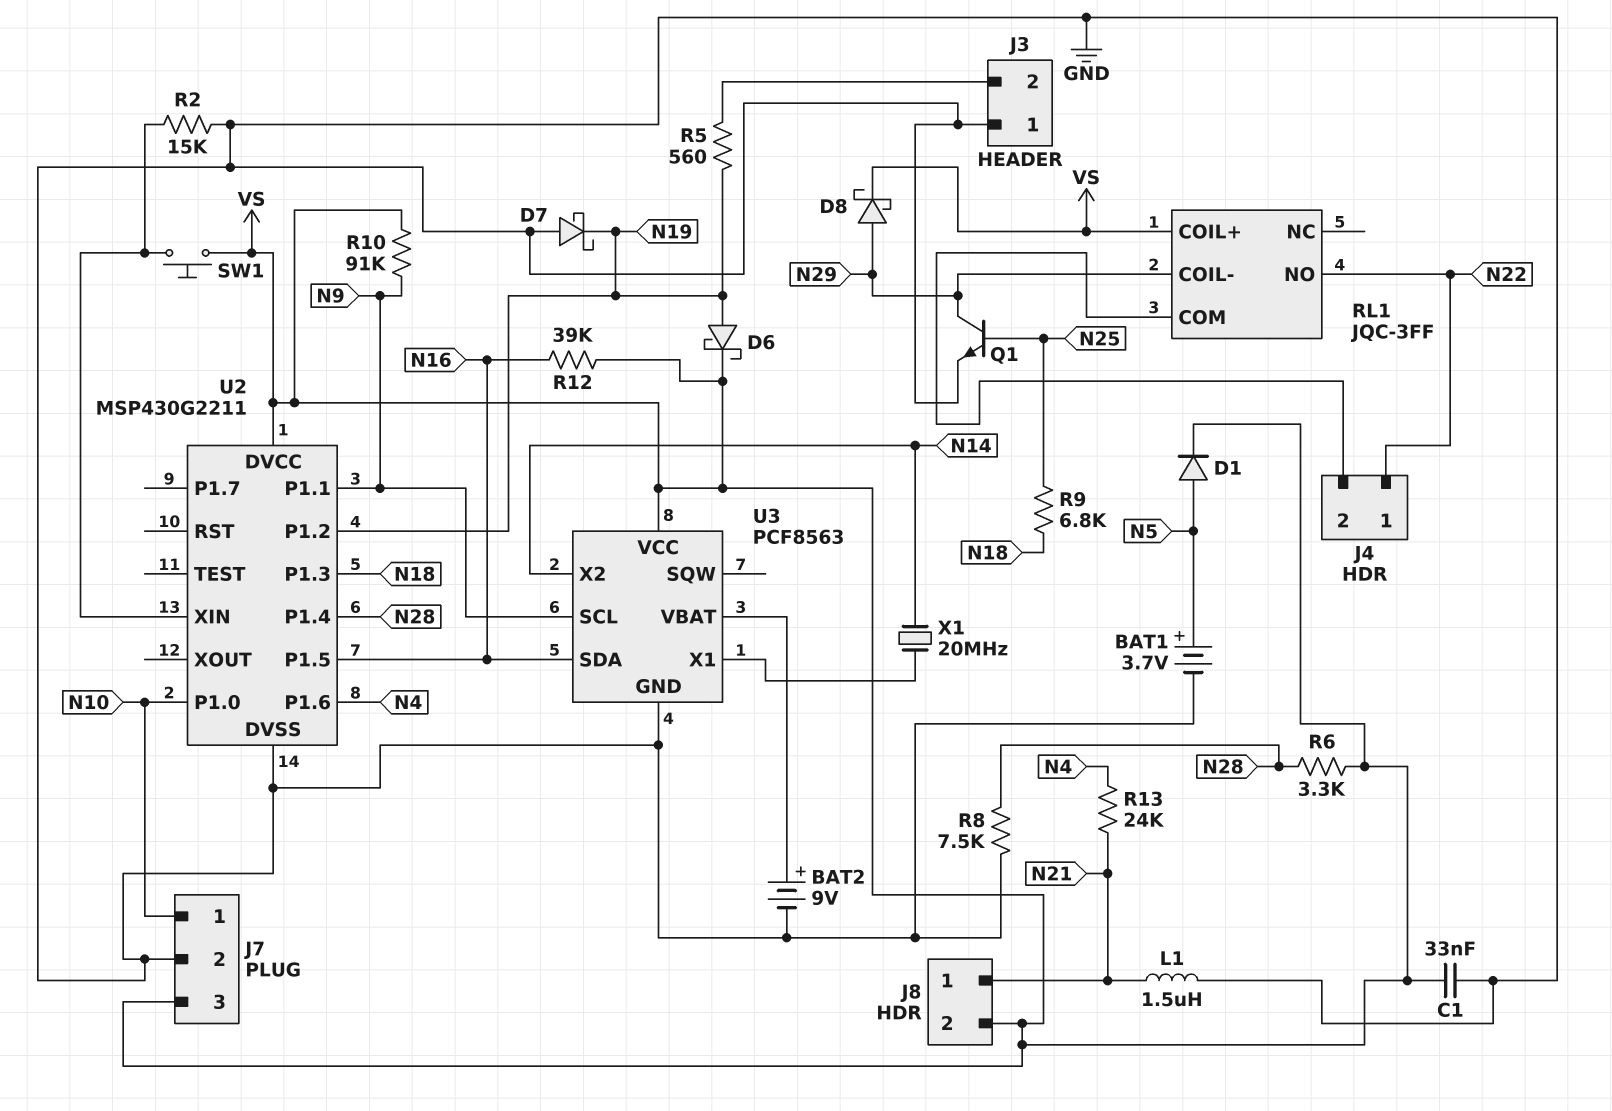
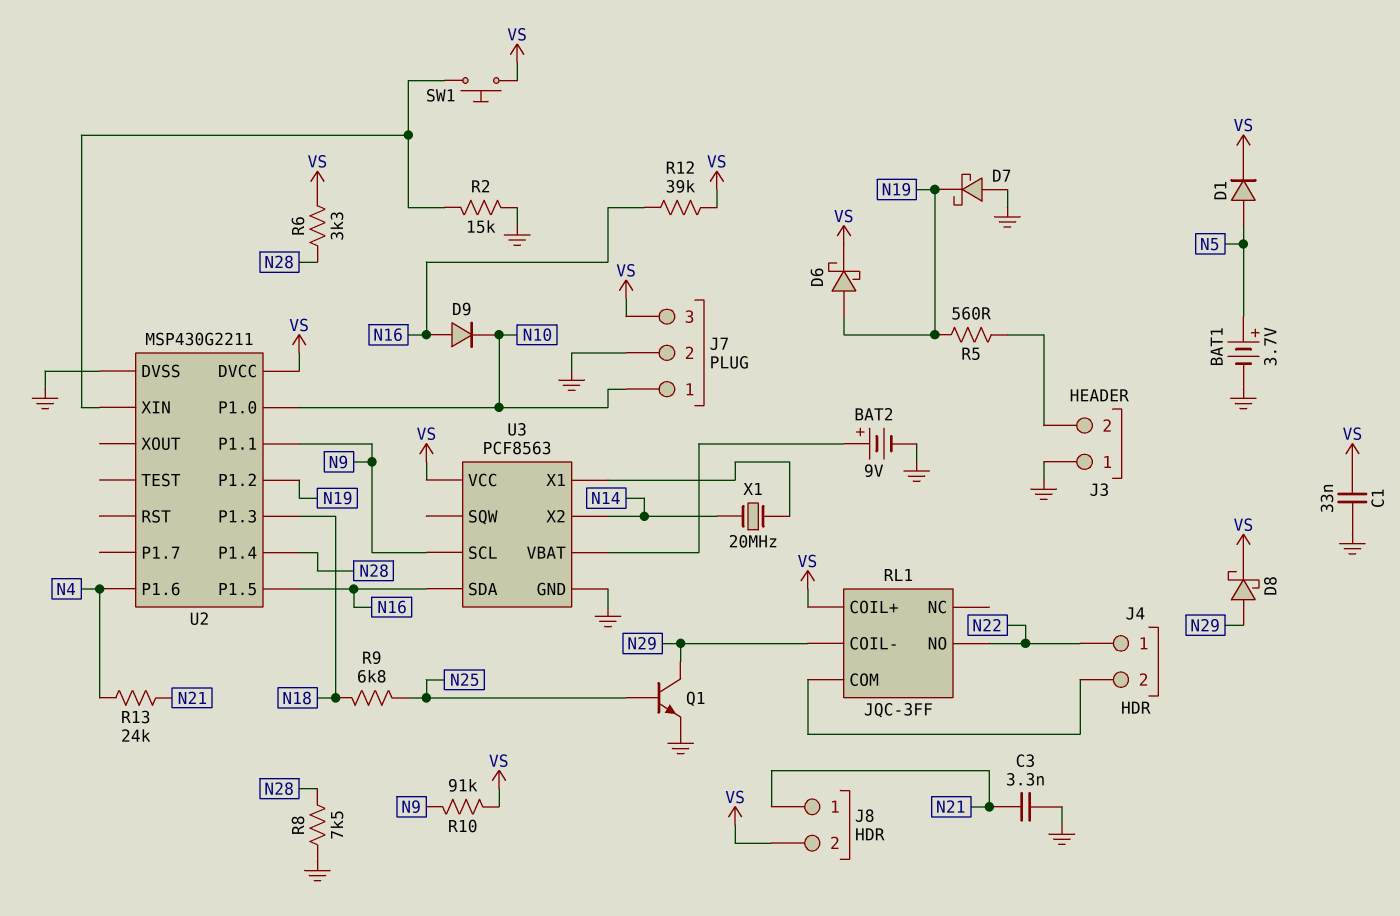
C3: none -> 3.3nF (GND, N21)
D9: none -> diode (A N16, K N10)
L1: 1.5uH (GND, N21) -> none

